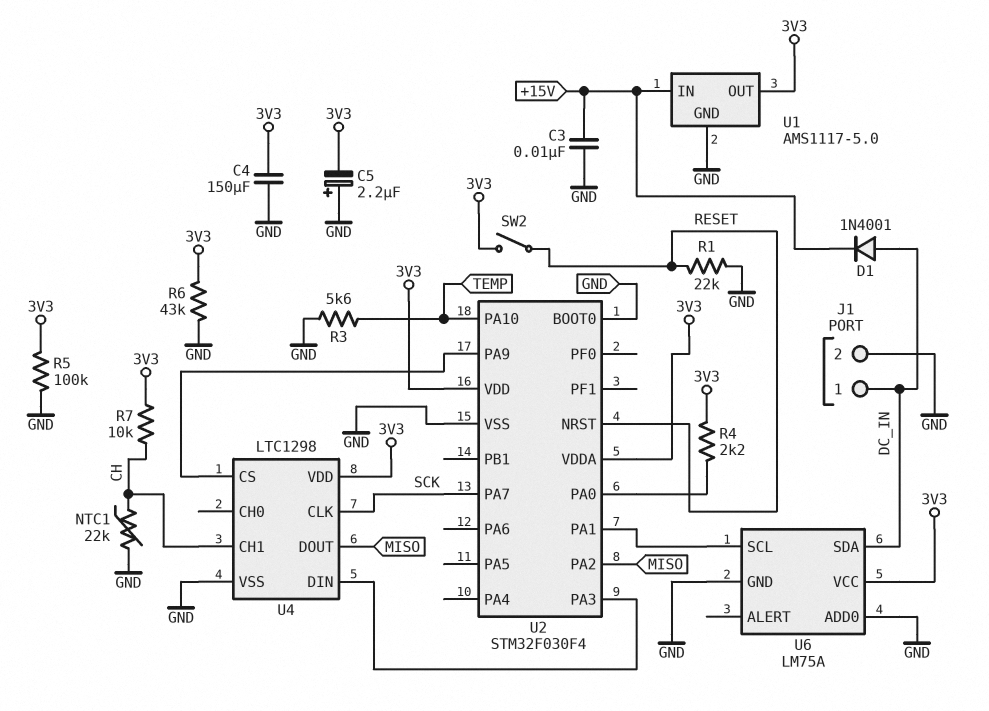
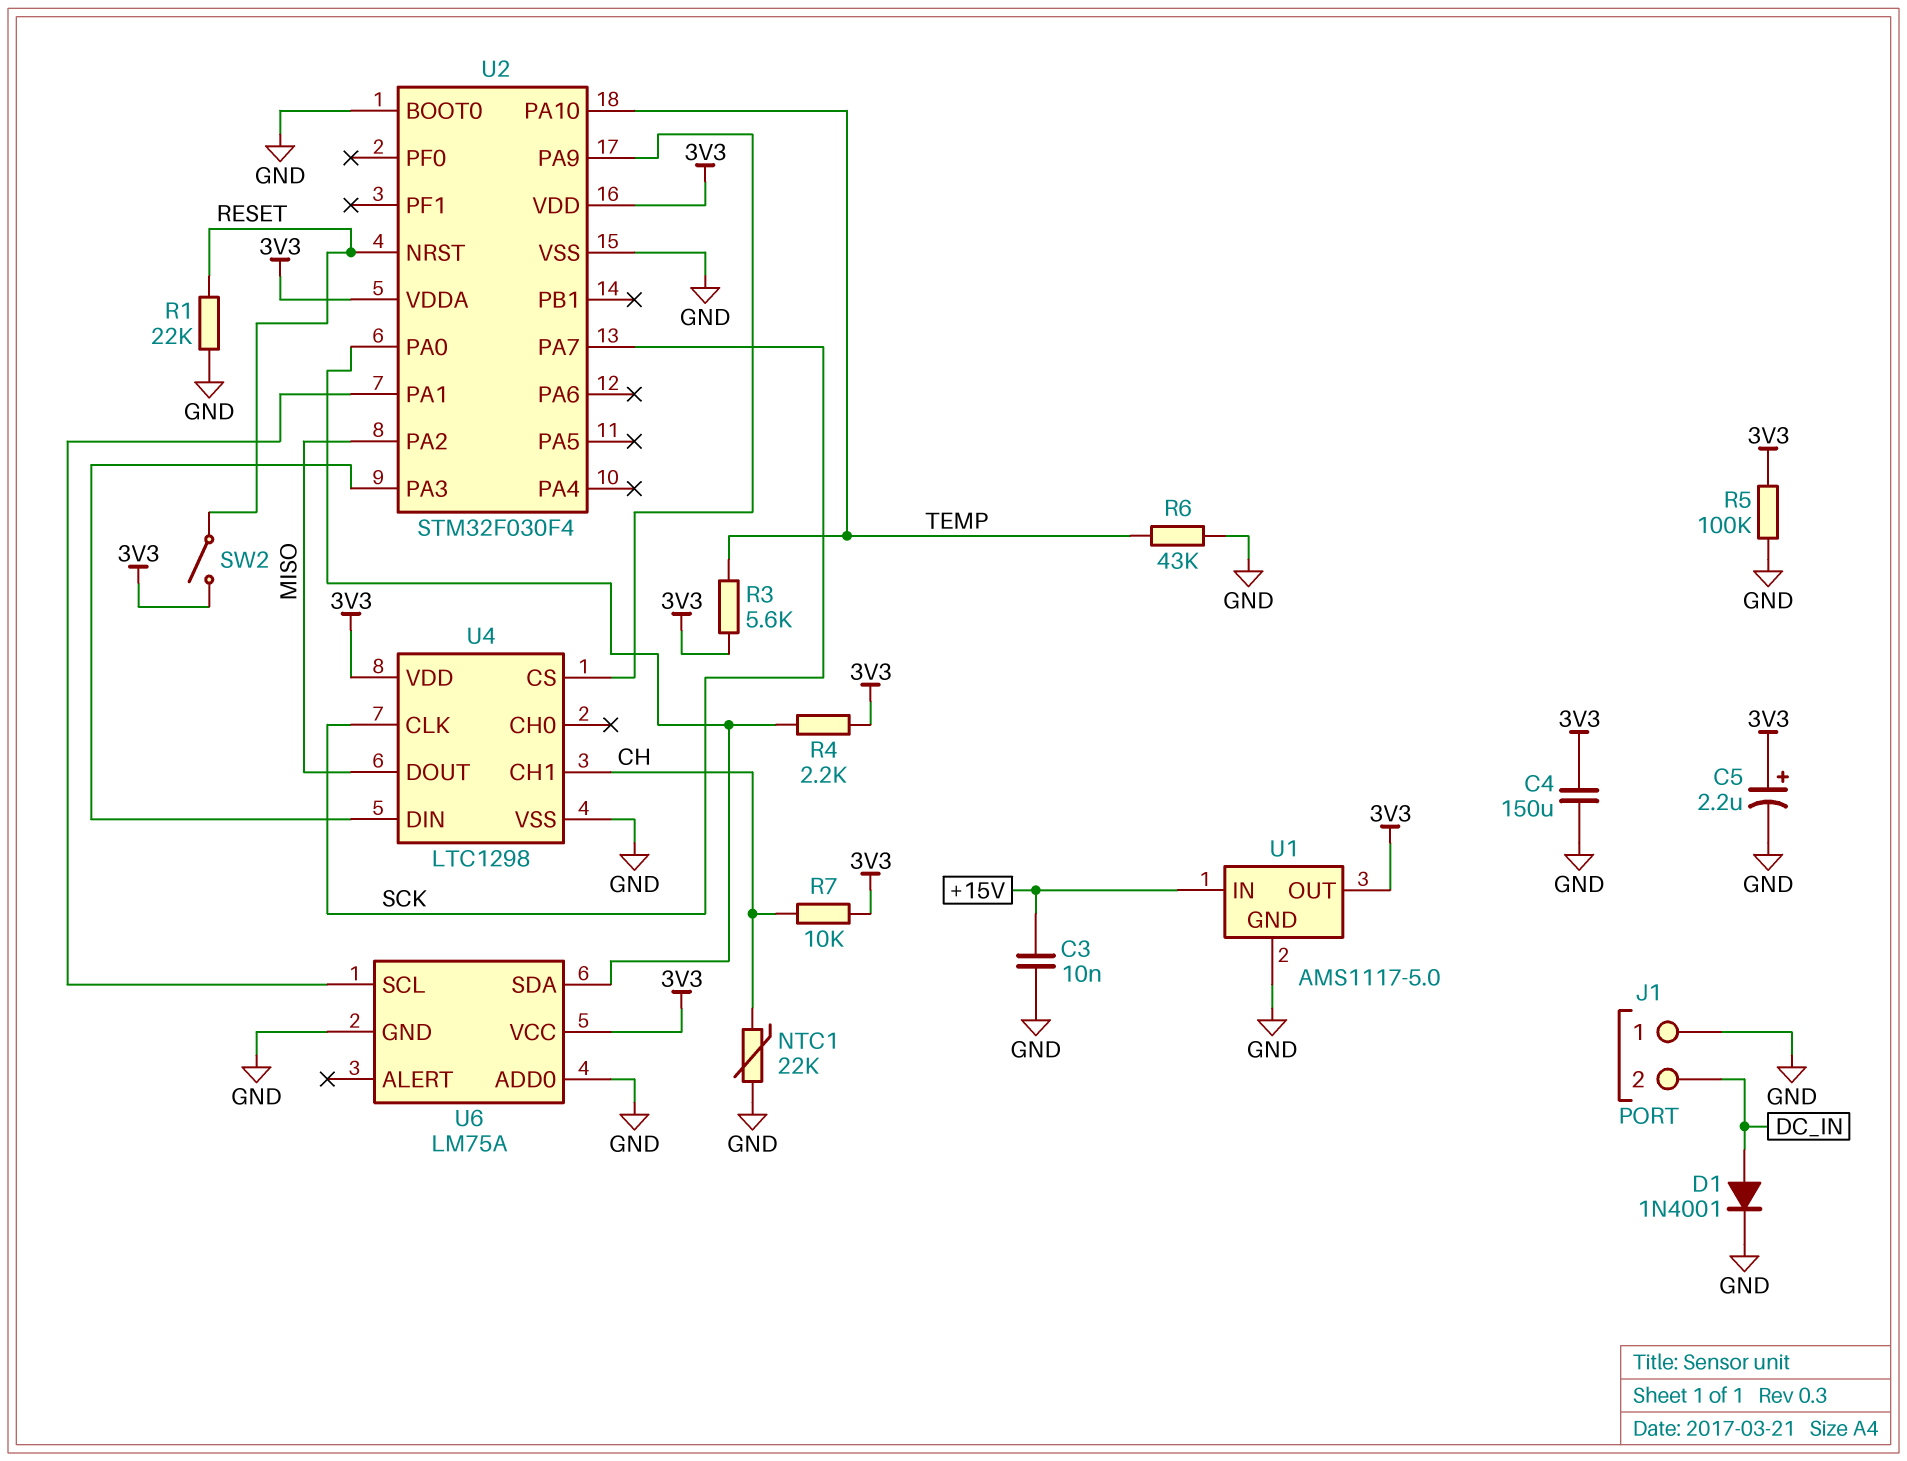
C5: 2.2uF (plus GND, minus 3V3) -> 2.2uF (plus 3V3, minus GND)
D1: diode 1N4001 (A DC_IN, K +15V) -> diode 1N4001 (A DC_IN, K GND)
J1 pin 1: DC_IN -> GND
J1 pin 2: GND -> DC_IN
R3: 5.6k (GND, TEMP) -> 5.6k (3V3, TEMP)
R6: 43k (3V3, GND) -> 43k (GND, TEMP)
U6 pin SDA: DC_IN -> U2/PA0

